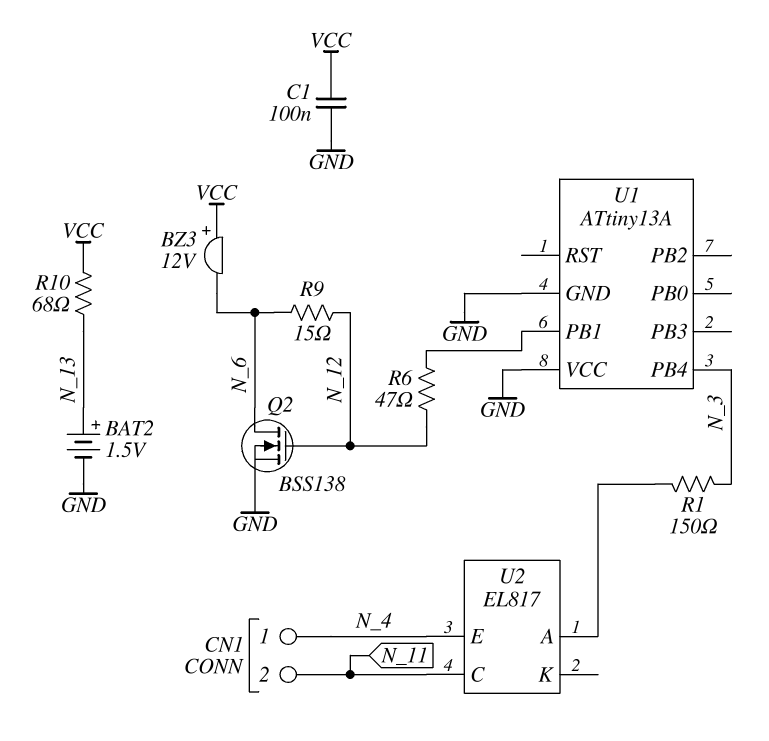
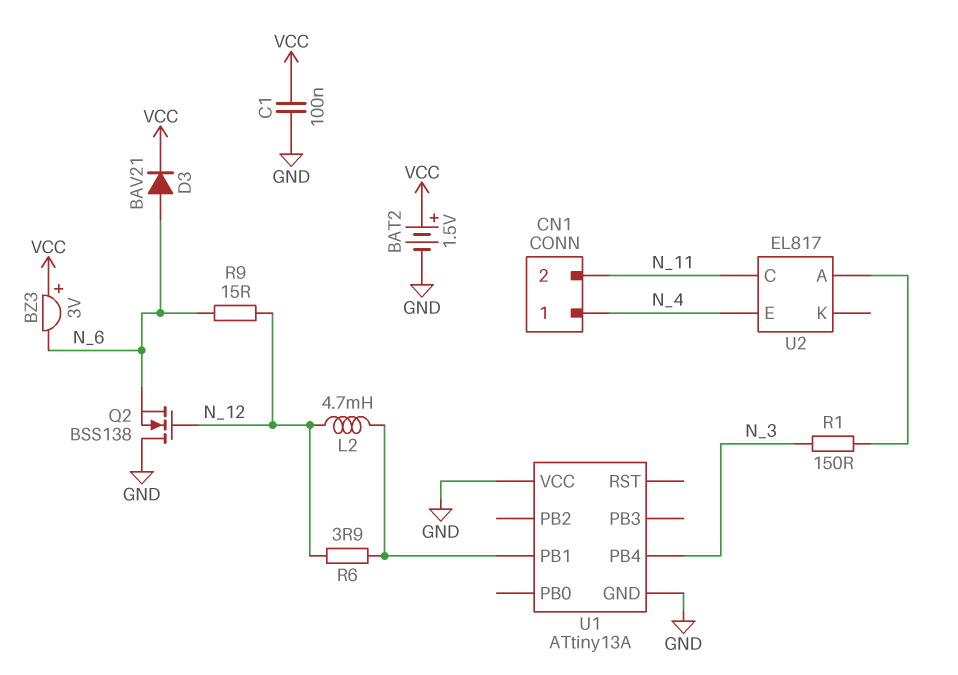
BAT2: 1.5V (plus N_13, minus GND) -> 1.5V (plus VCC, minus GND)
BZ3: buzzer 12V (plus VCC, minus N_6) -> buzzer 3V (plus VCC, minus N_6)
D3: none -> diode BAV21 (A N_6, K VCC)
L2: none -> 4.7mH (N_12, U1/PB1)
Q2: NMOS BSS138 (G N_12, D N_6, S GND) -> NMOS BSS138 (G N_12, D GND, S N_6)
R6: 47 (N_12, U1/PB1) -> 3.9 (N_12, U1/PB1)
R10: 68 (N_13, VCC) -> none

